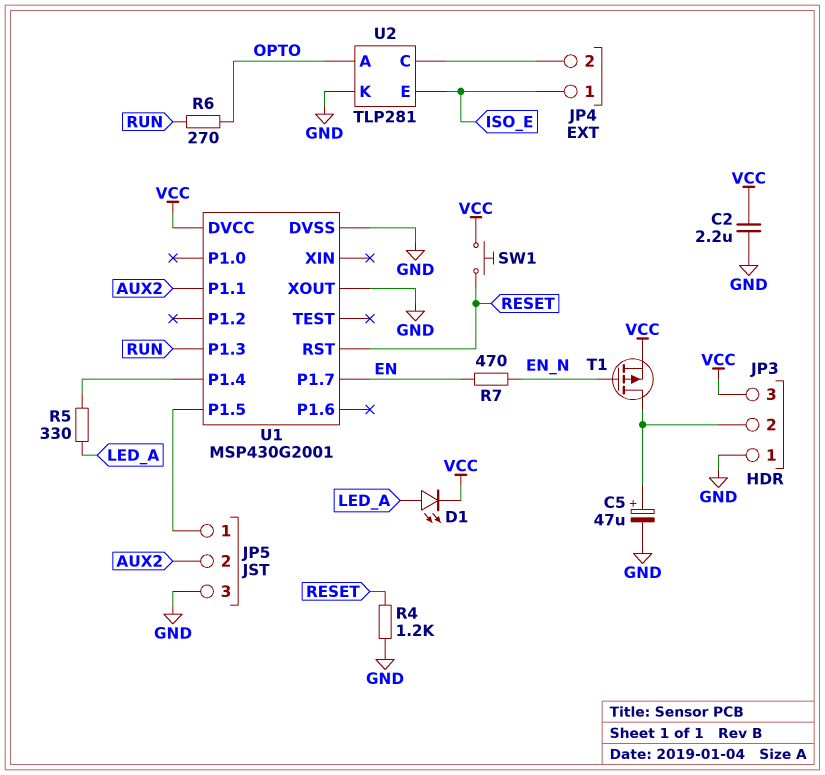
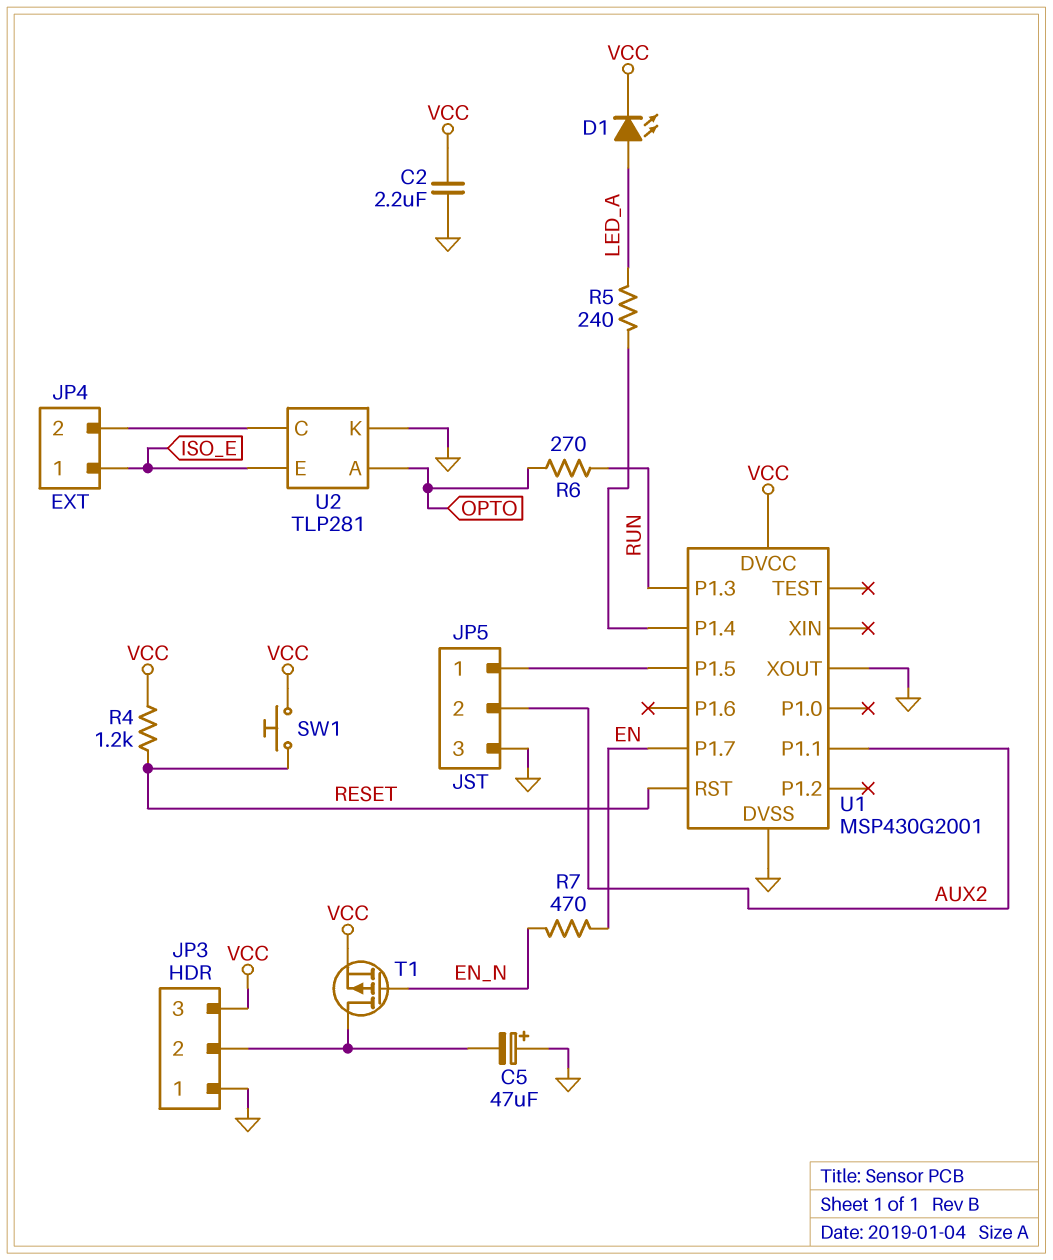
C5: 47uF (plus JP3/2, minus GND) -> 47uF (plus GND, minus JP3/2)
R4: 1.2k (GND, RESET) -> 1.2k (RESET, VCC)
R5: 330 (LED_A, U1/P1.4) -> 240 (LED_A, U1/P1.4)

